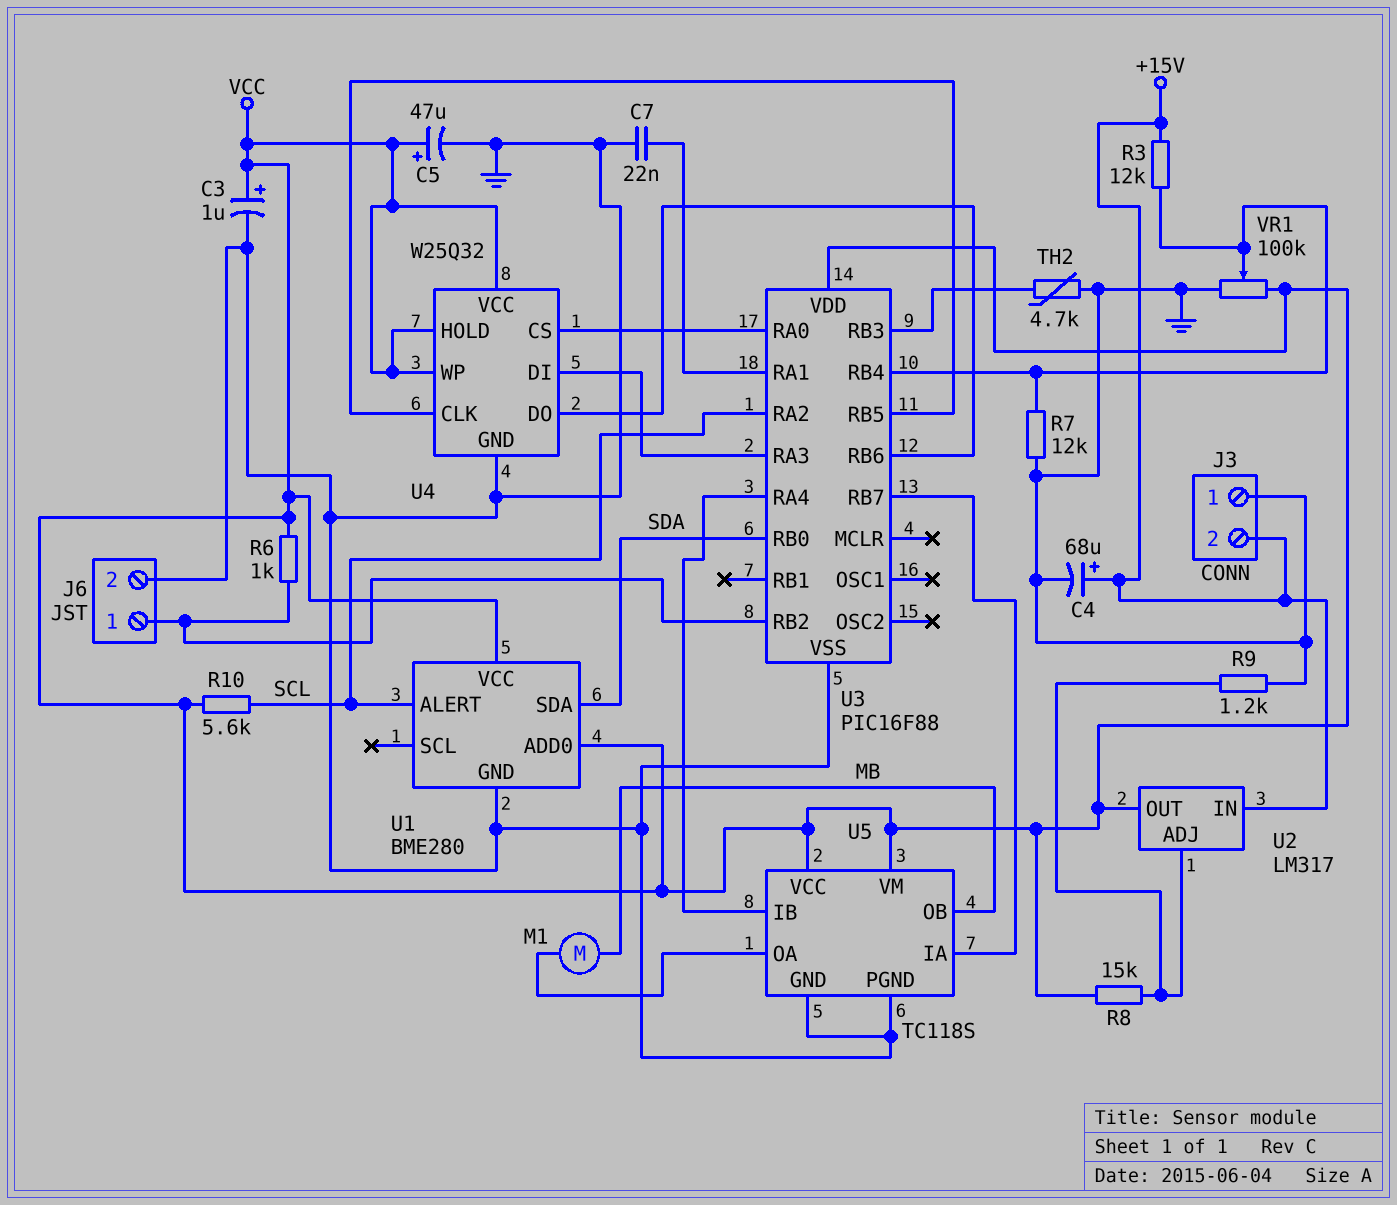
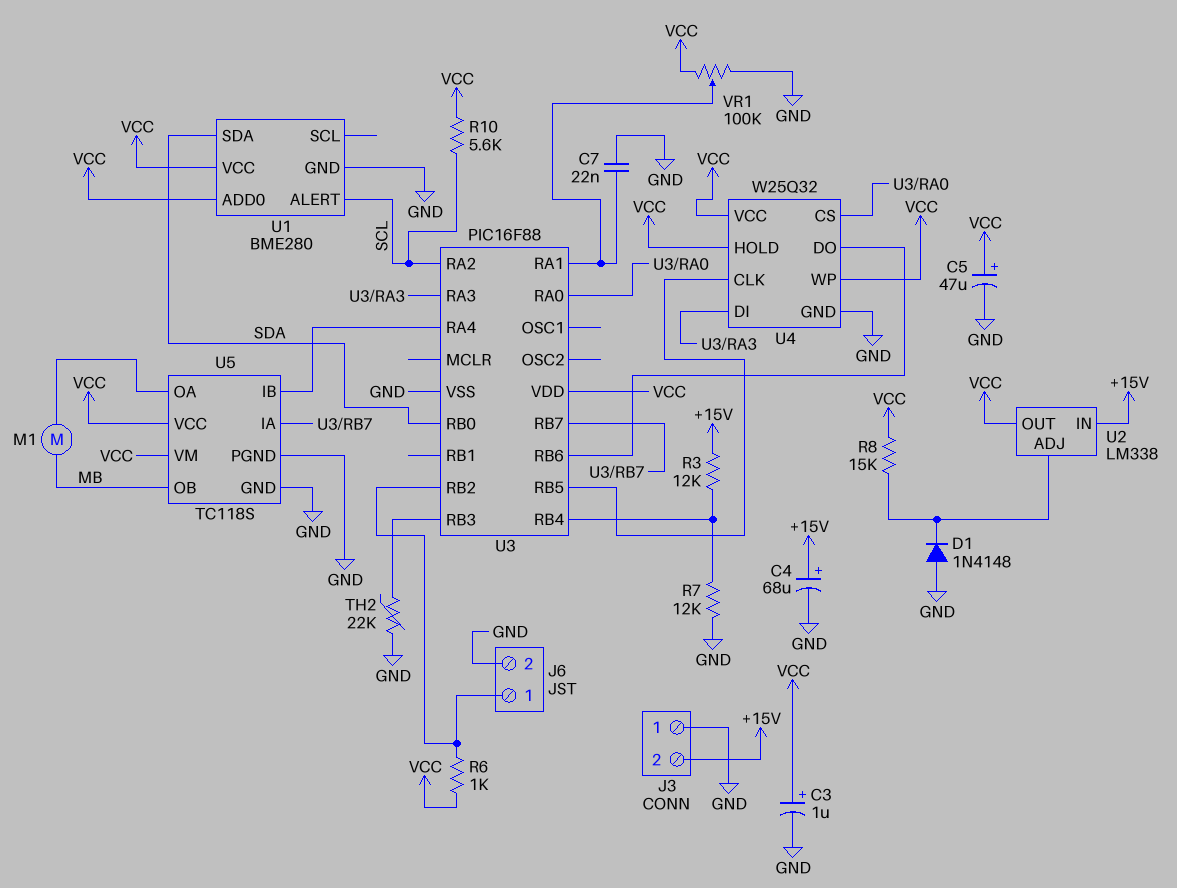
D1: none -> diode 1N4148 (A GND, K U2/ADJ)
R9: 1.2k (GND, U2/ADJ) -> none
TH2: 4.7k (GND, U3/RB3) -> 22k (GND, U3/RB3)
U2: LM317 -> LM338
VR1: 100k (GND, VCC, wiper U3/RB4) -> 100k (GND, VCC, wiper U3/RA1)

